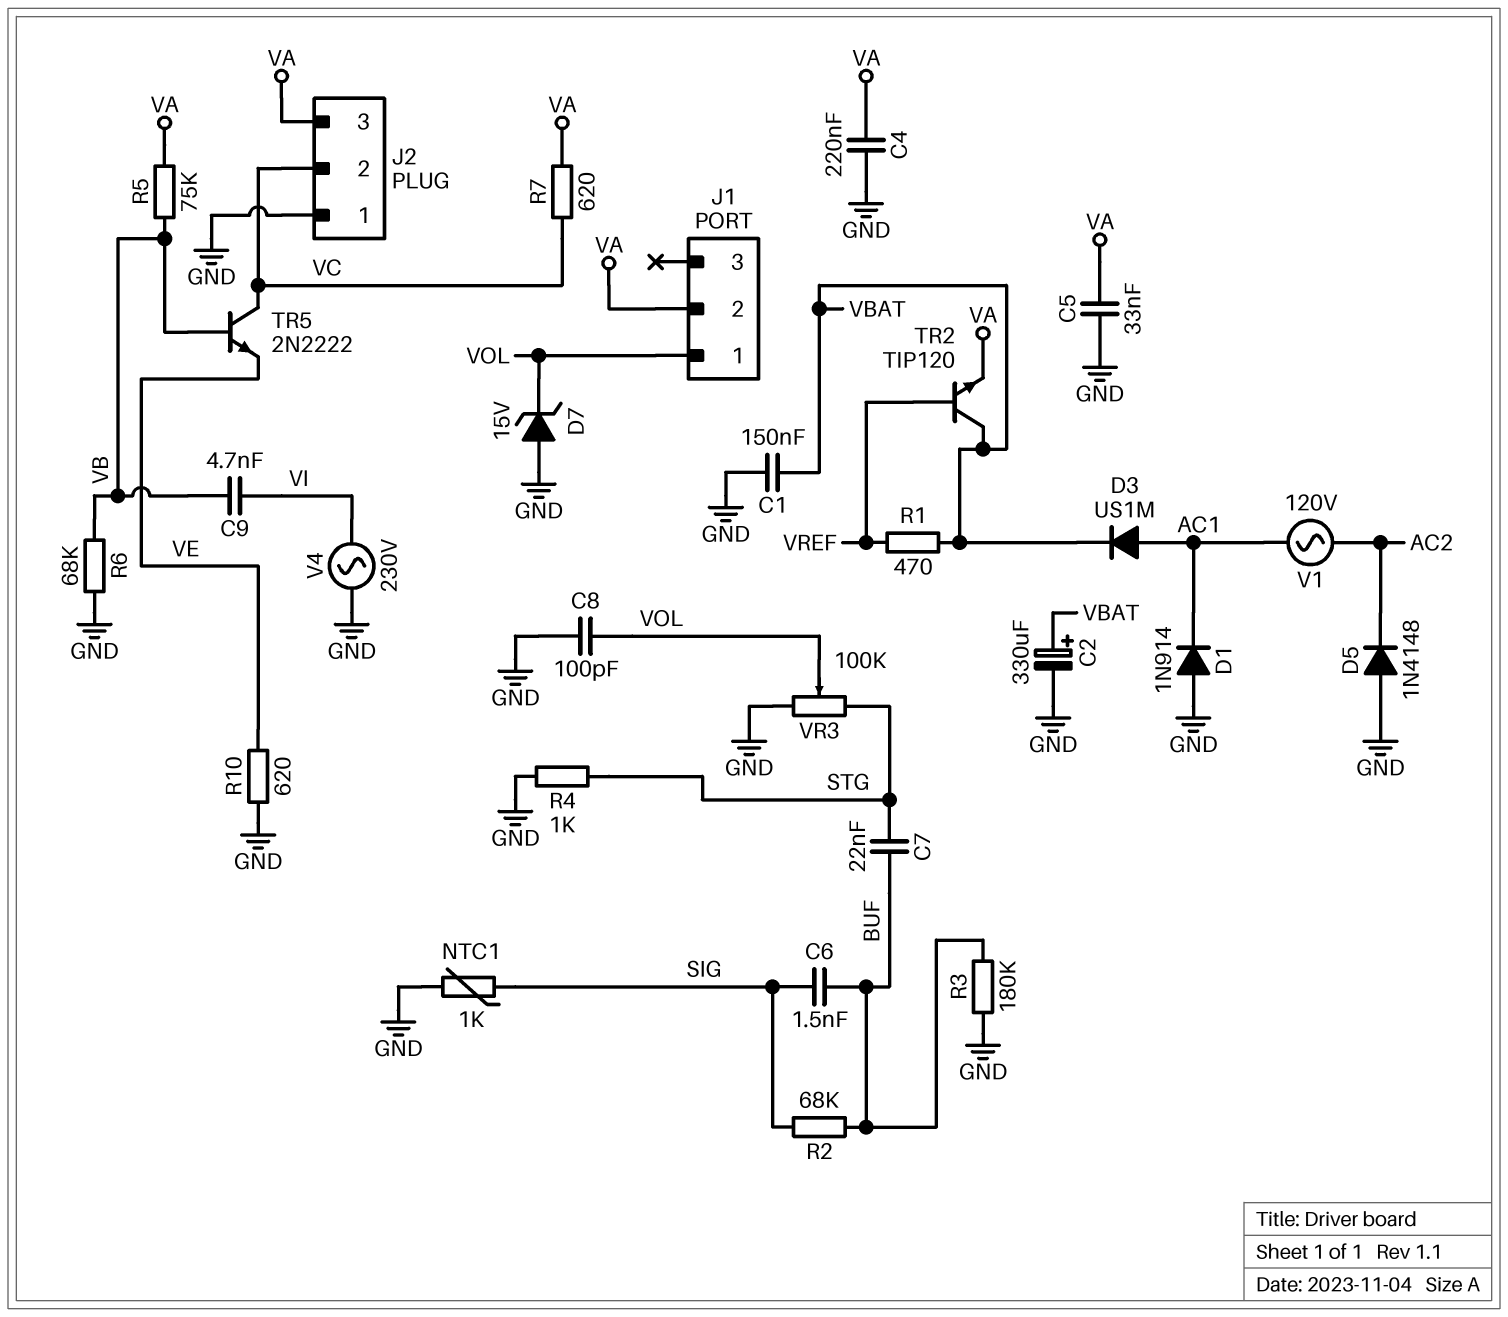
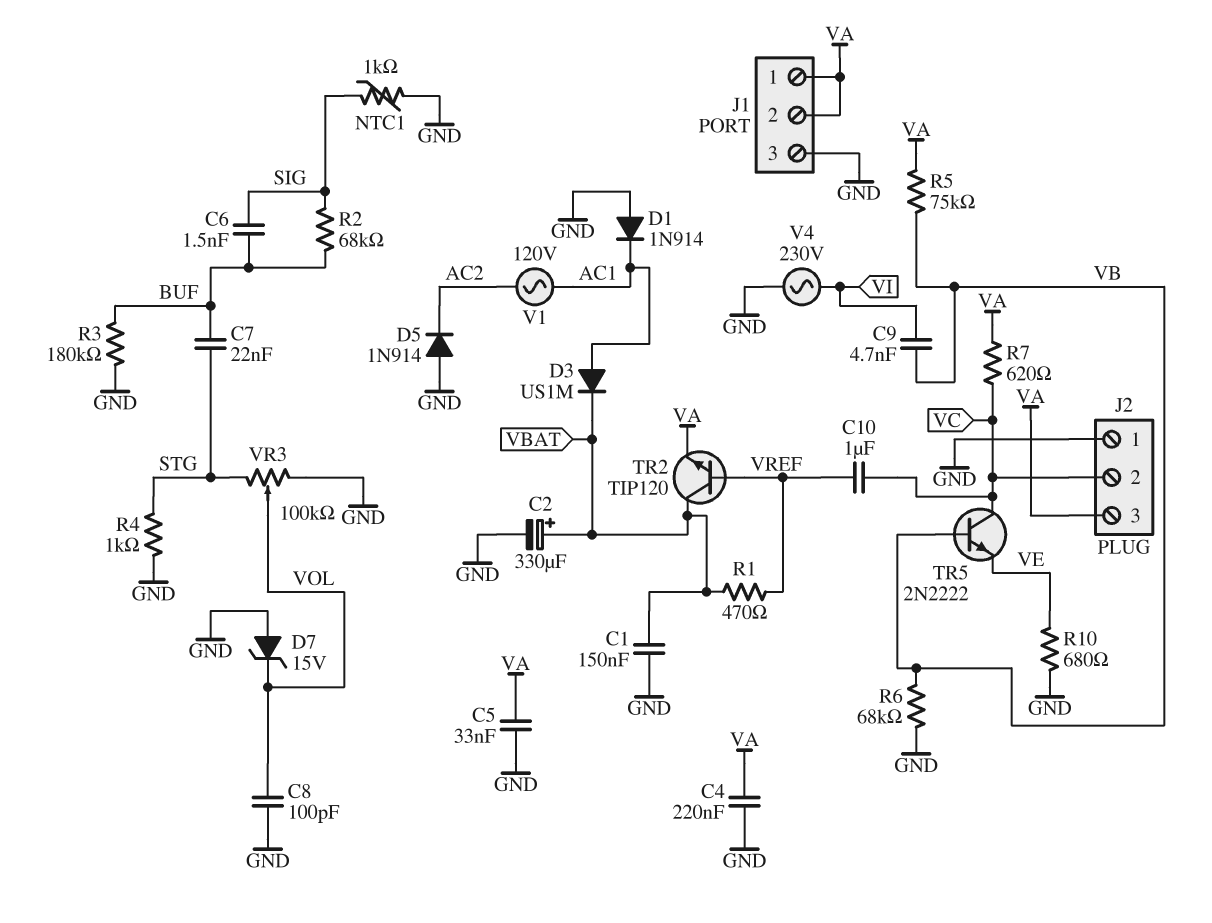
C10: none -> 1uF (VC, VREF)
D5: diode 1N4148 (A GND, K AC2) -> diode 1N914 (A GND, K AC2)
J1 pin 1: VOL -> VA
J1 pin 3: none -> GND
R10: 620 (GND, VE) -> 680 (GND, VE)

